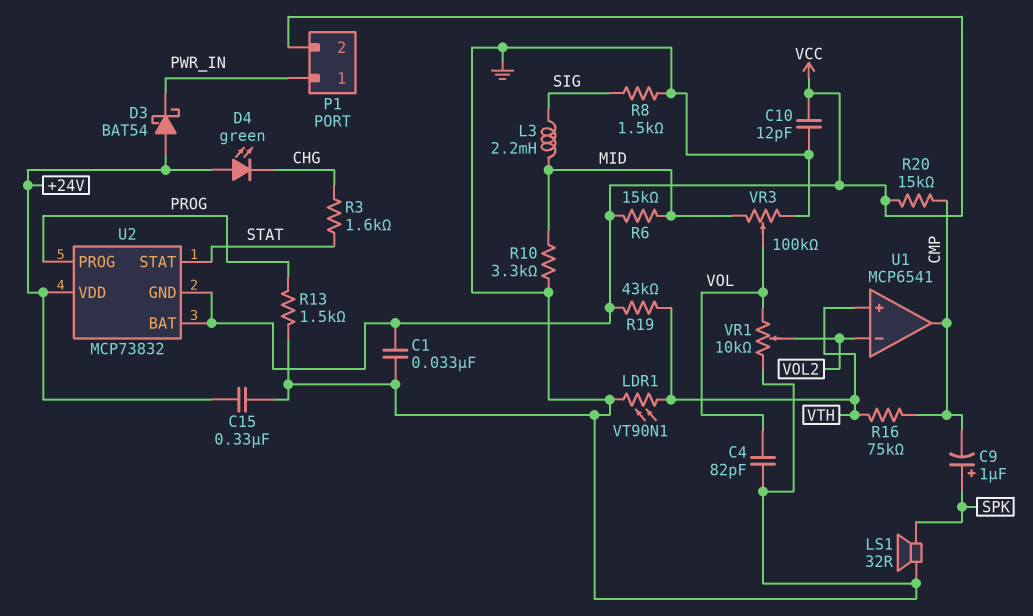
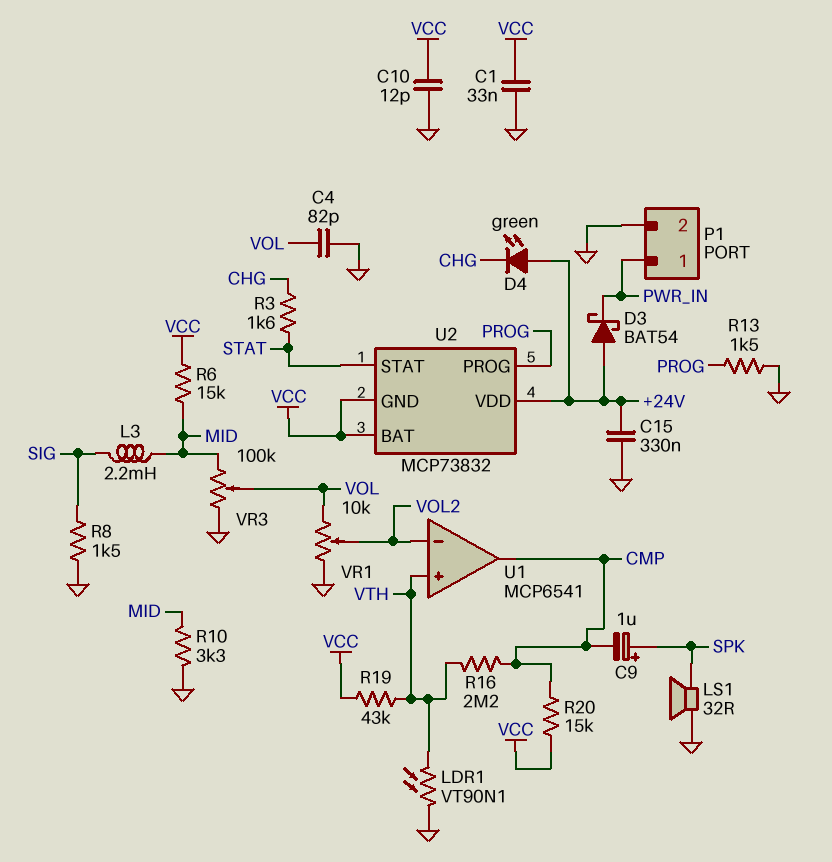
P1 pin 2: VCC -> GND
R16: 75k (CMP, VTH) -> 2.2M (CMP, VTH)

